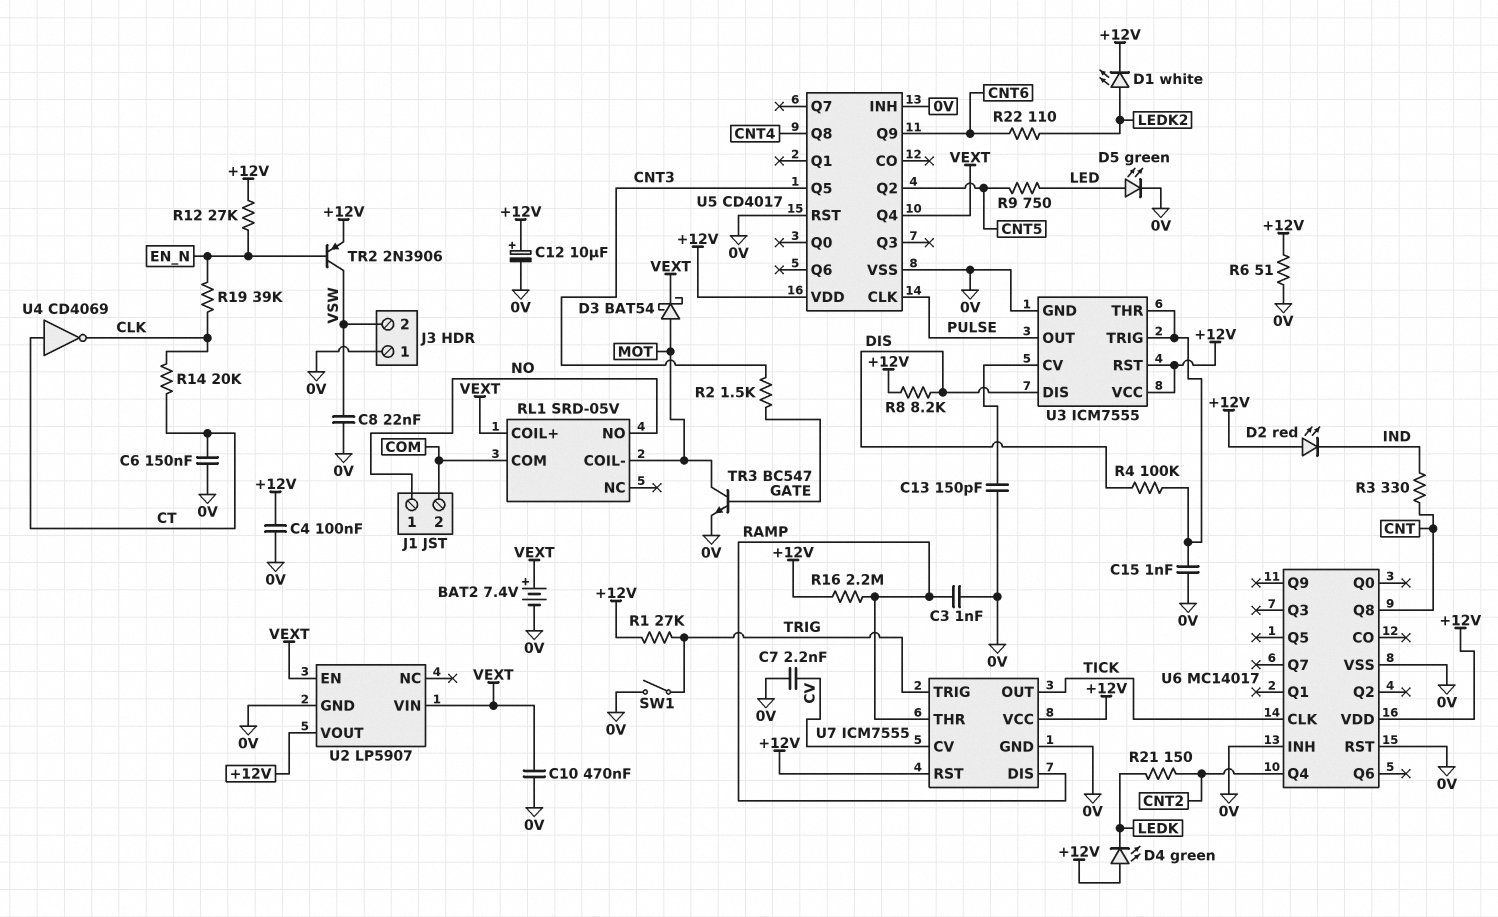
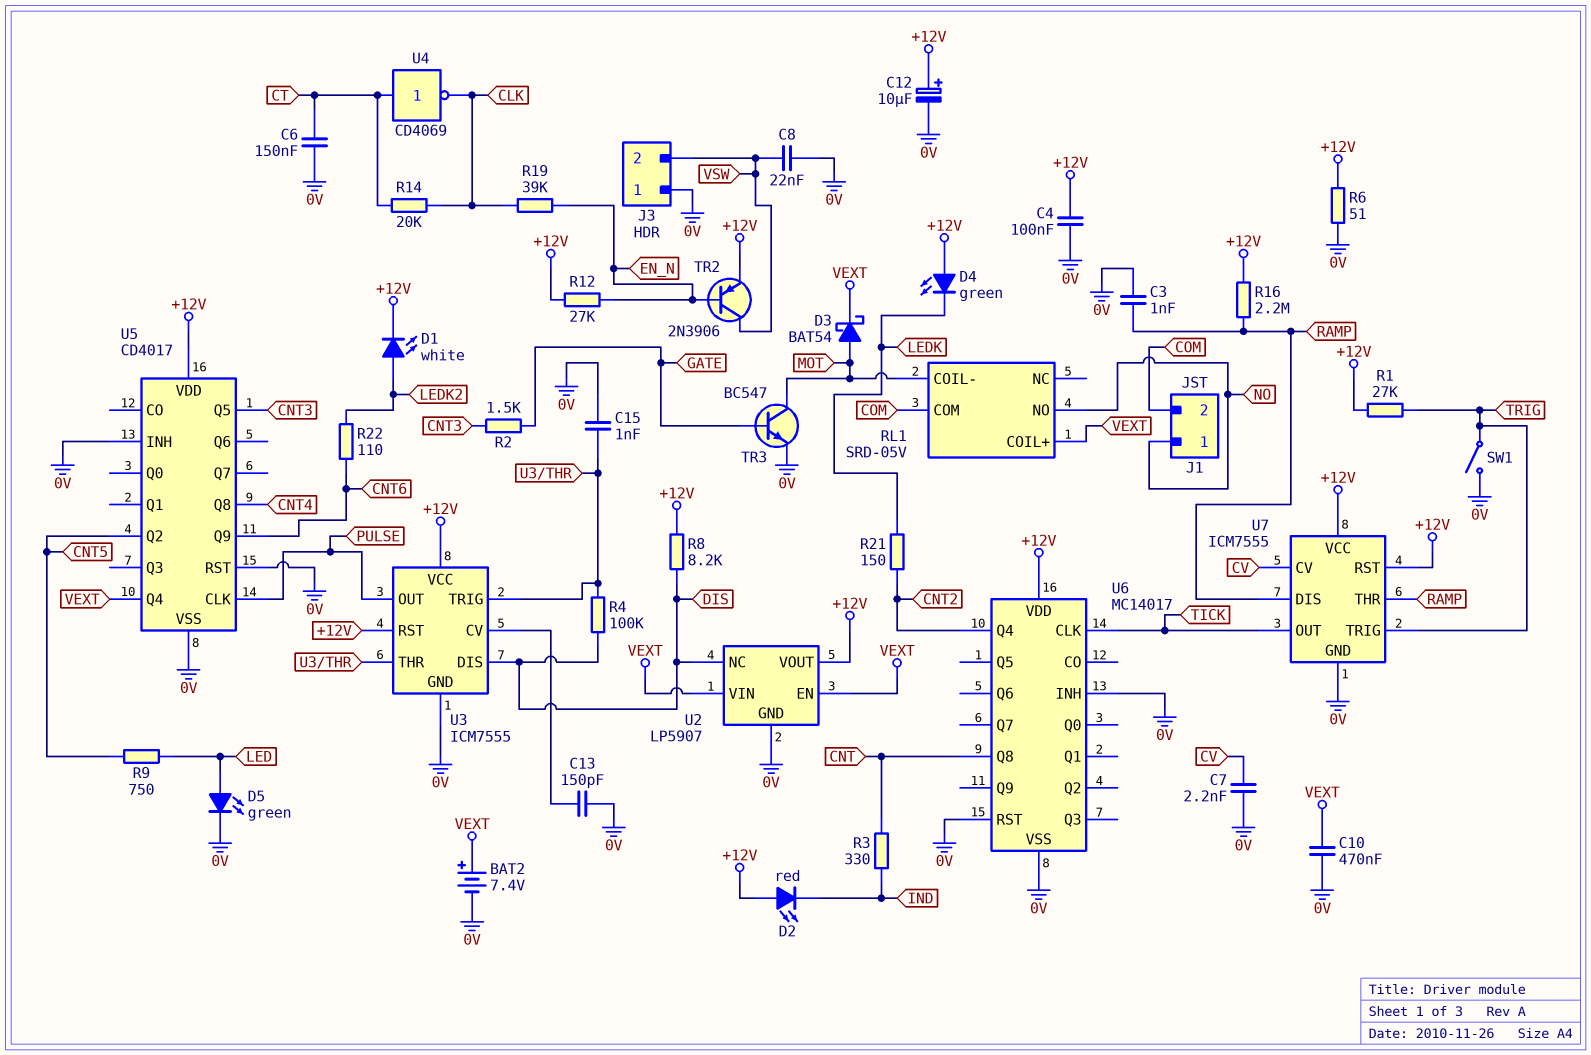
U2 pin NC: none -> DIS

